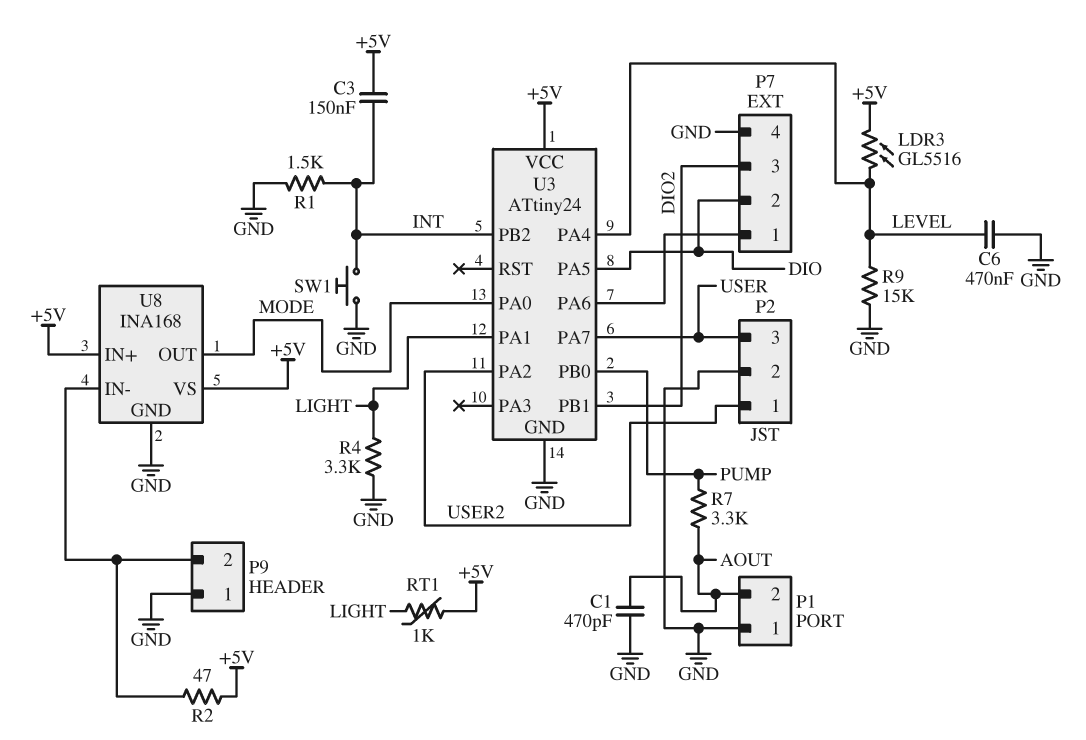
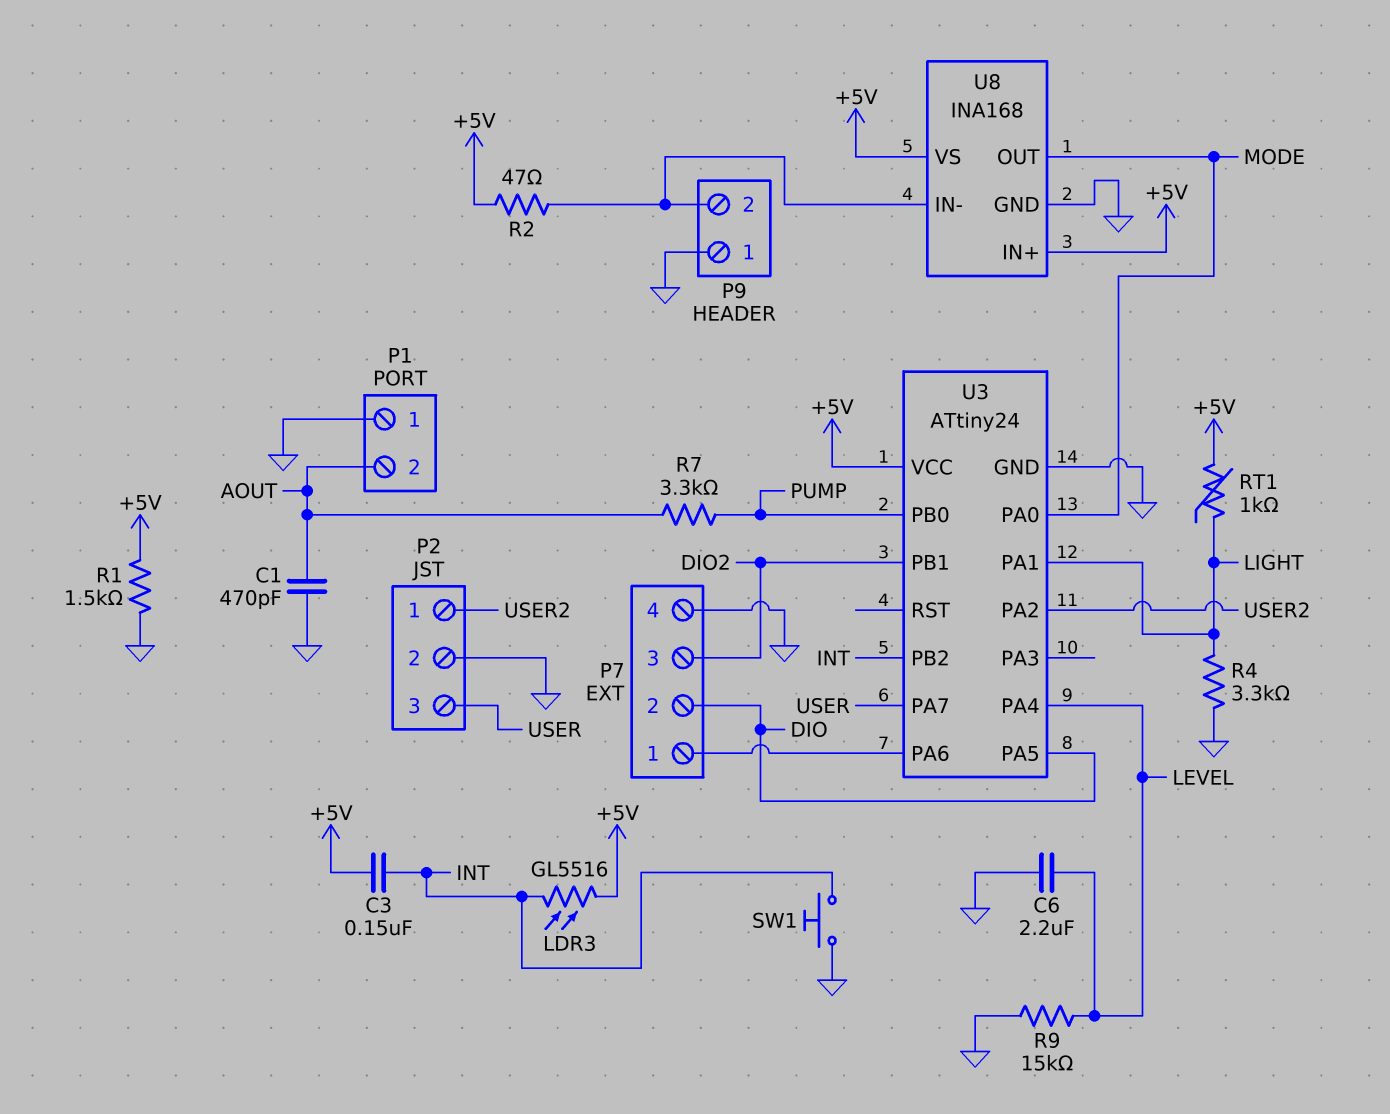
C6: 470nF (GND, LEVEL) -> 2.2uF (GND, LEVEL)
LDR3: GL5516 (+5V, LEVEL) -> GL5516 (+5V, INT)
R1: 1.5k (GND, INT) -> 1.5k (+5V, GND)

